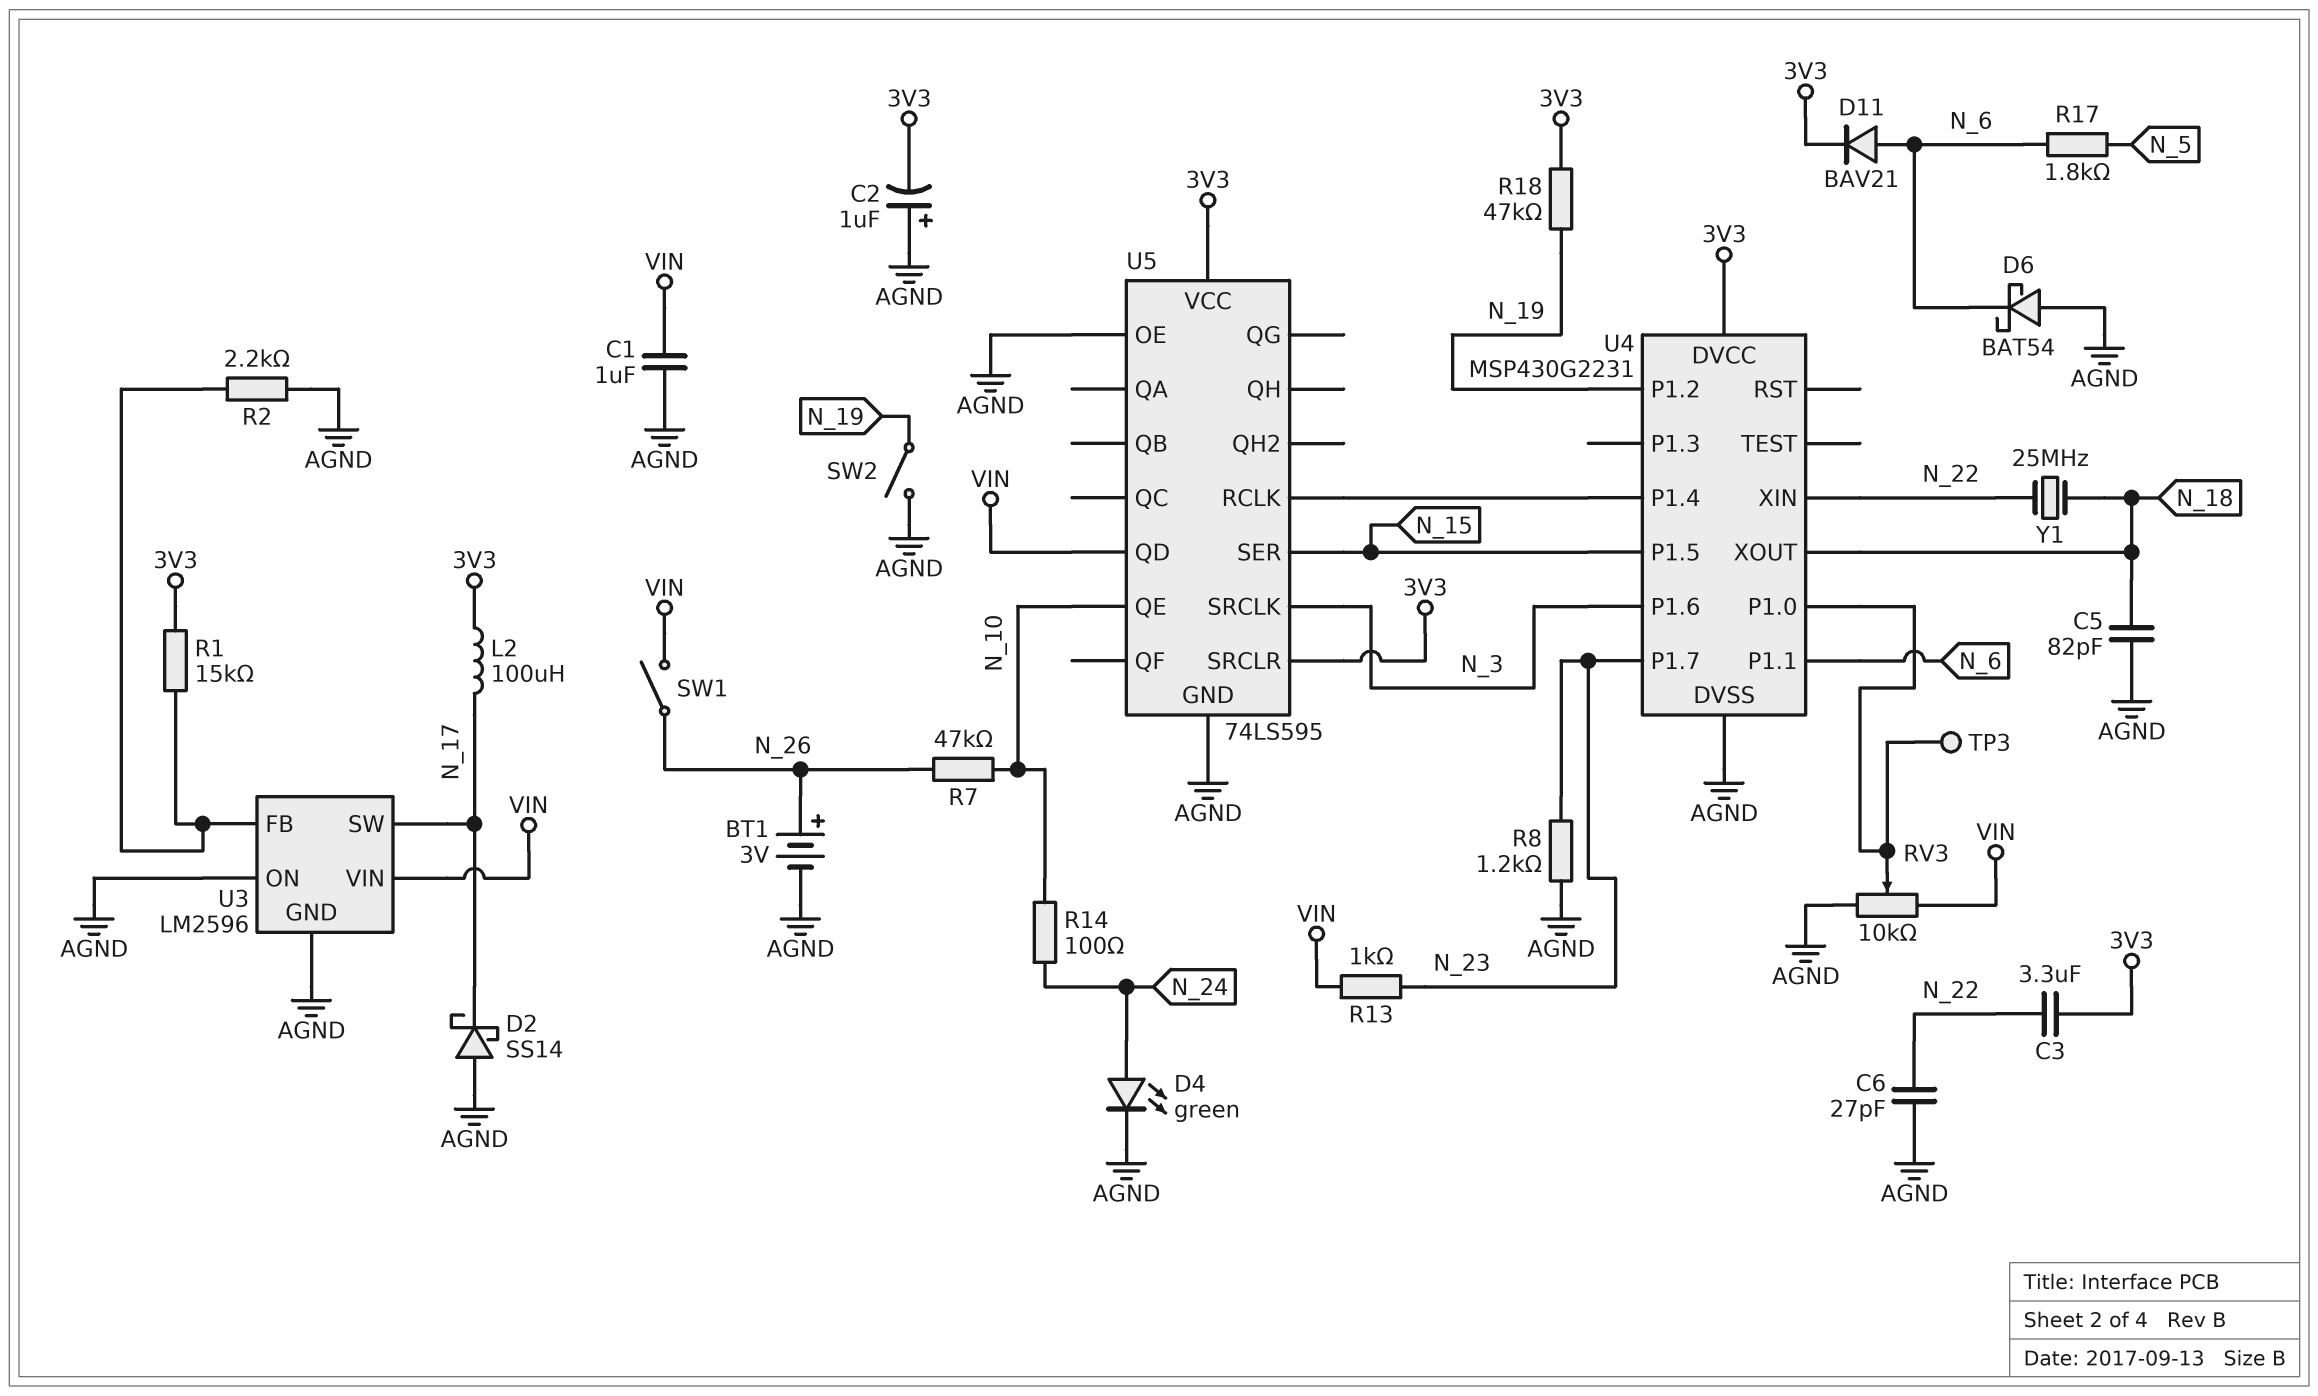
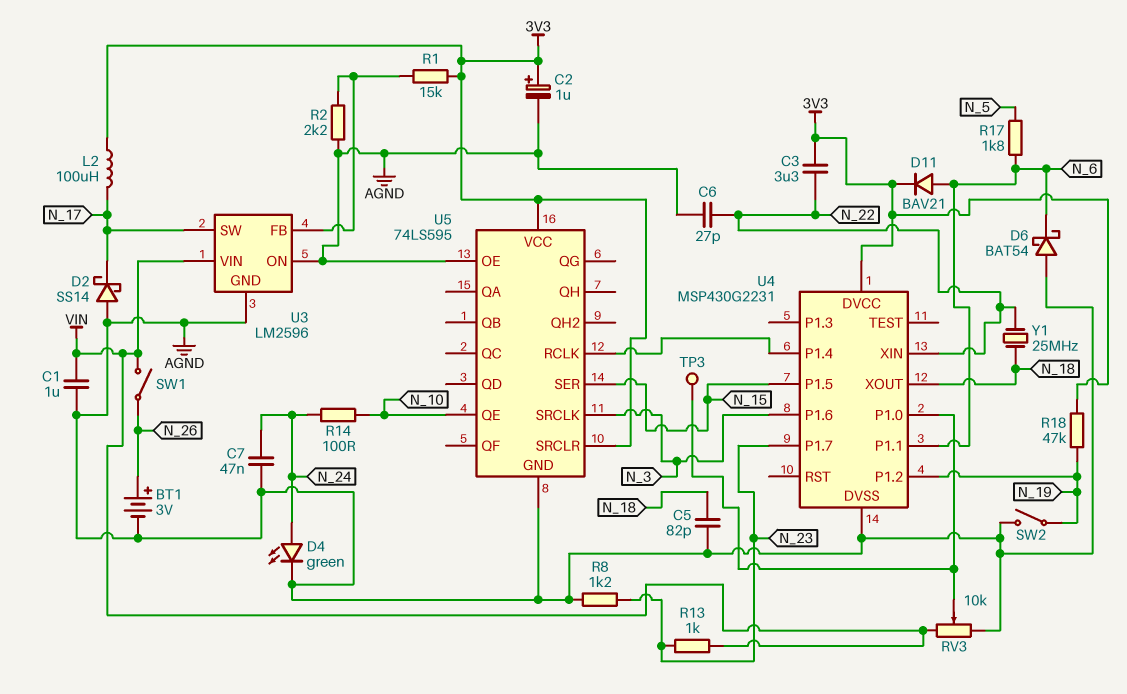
C2: 1uF (plus AGND, minus 3V3) -> 1uF (plus 3V3, minus AGND)
C7: none -> 47nF (AGND, N_24)
R7: 47k (N_10, N_26) -> none
U5 pin QD: VIN -> none

